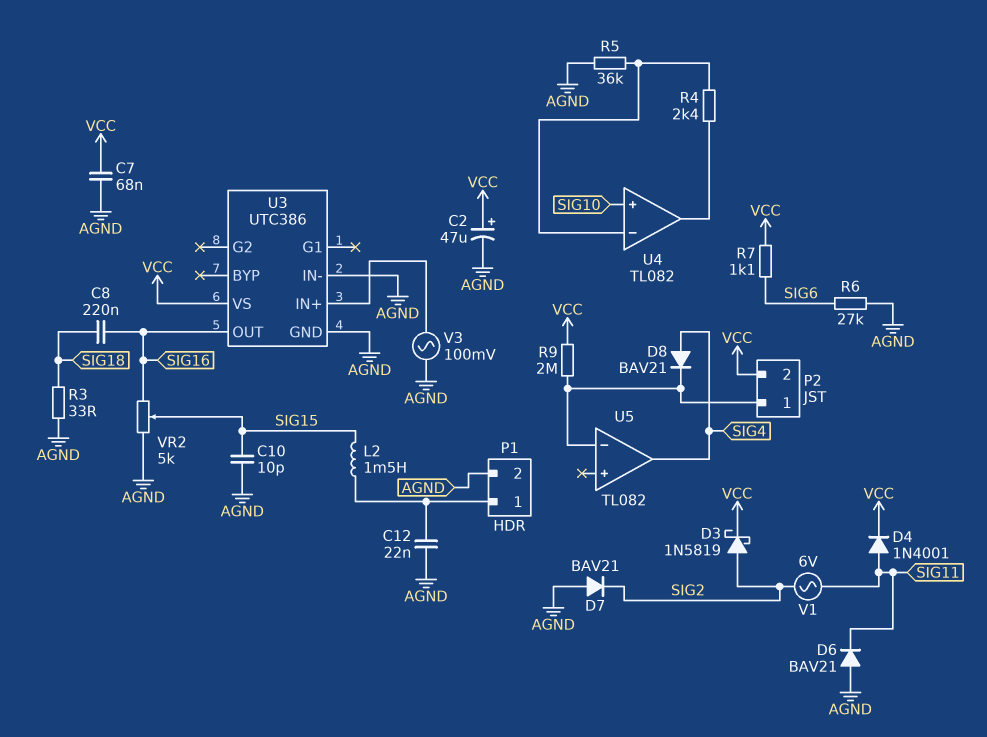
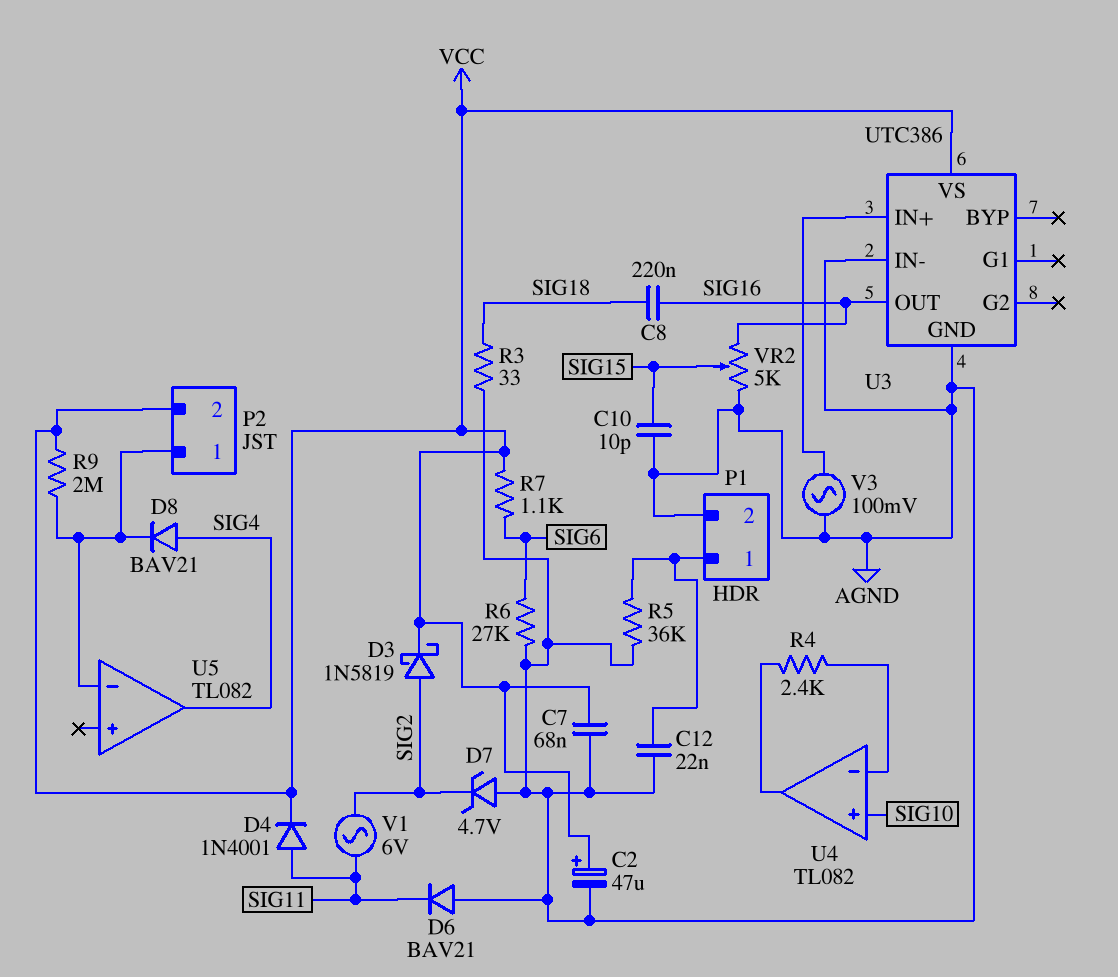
D7: diode BAV21 (A AGND, K SIG2) -> zener 4.7V (A AGND, K SIG2)
L2: 1.5mH (P1/1, SIG15) -> none
R5: 36k (AGND, U4/in-) -> 36k (AGND, P1/1)

